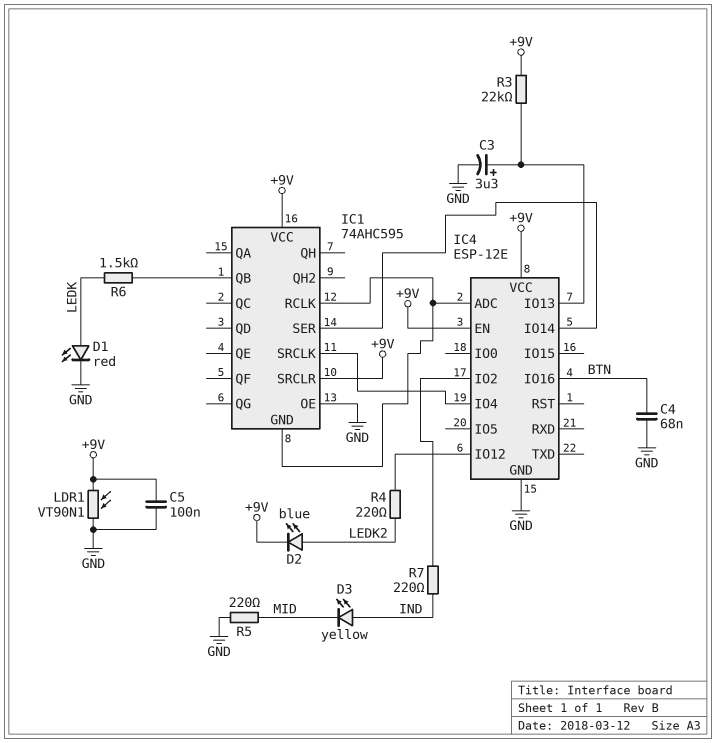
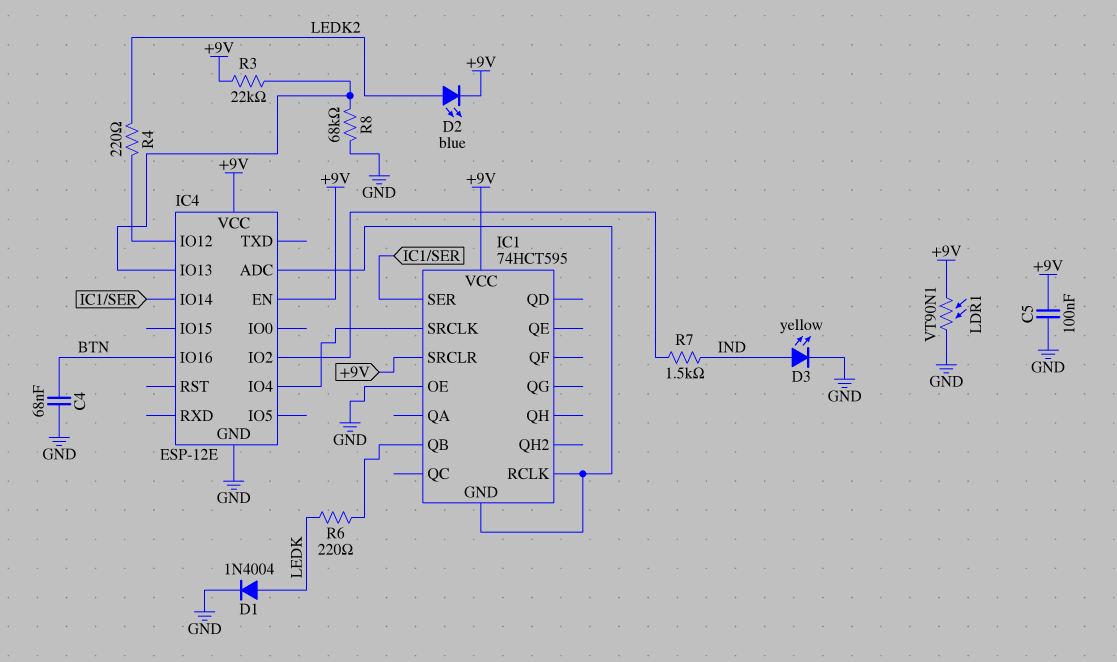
C3: 3.3uF (plus IC4/IO13, minus GND) -> none
D1: LED red (A LEDK, K GND) -> diode 1N4004 (A LEDK, K GND)
D3: LED yellow (A IND, K MID) -> LED yellow (A IND, K GND)
IC1: 74AHC595 -> 74HCT595
R5: 220 (GND, MID) -> none
R6: 1.5k (IC1/QB, LEDK) -> 220 (IC1/QB, LEDK)
R7: 220 (IC4/IO2, IND) -> 1.5k (IC4/IO2, IND)
R8: none -> 68k (GND, IC4/IO13)

